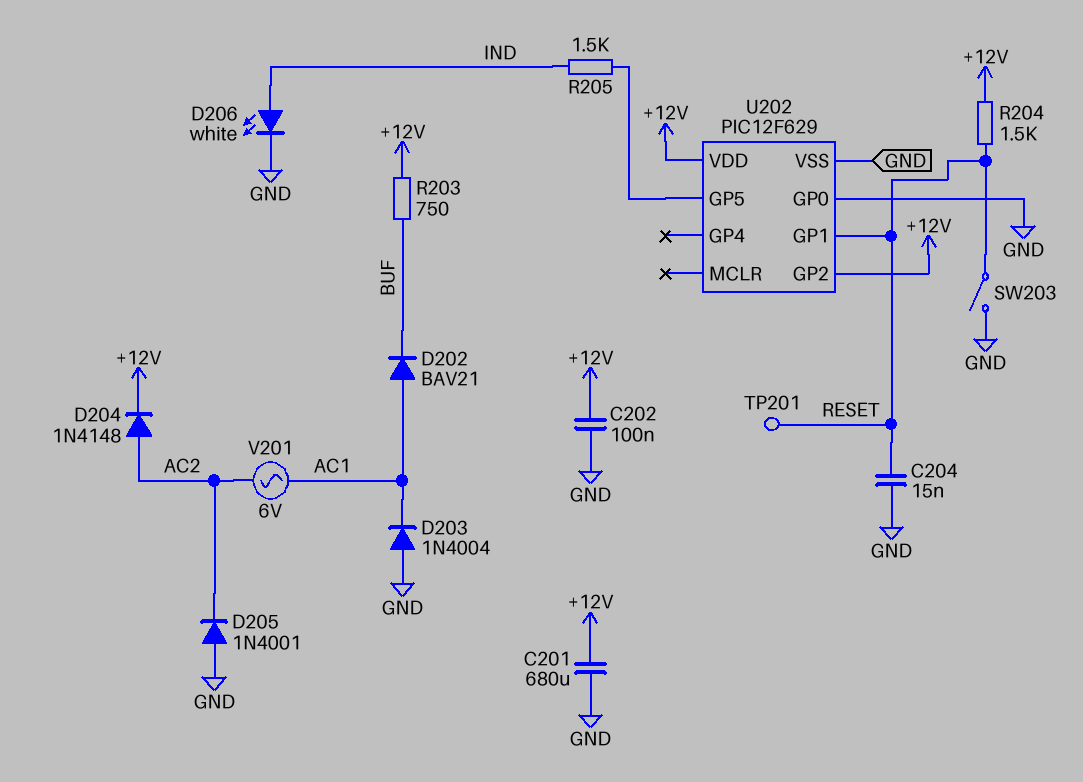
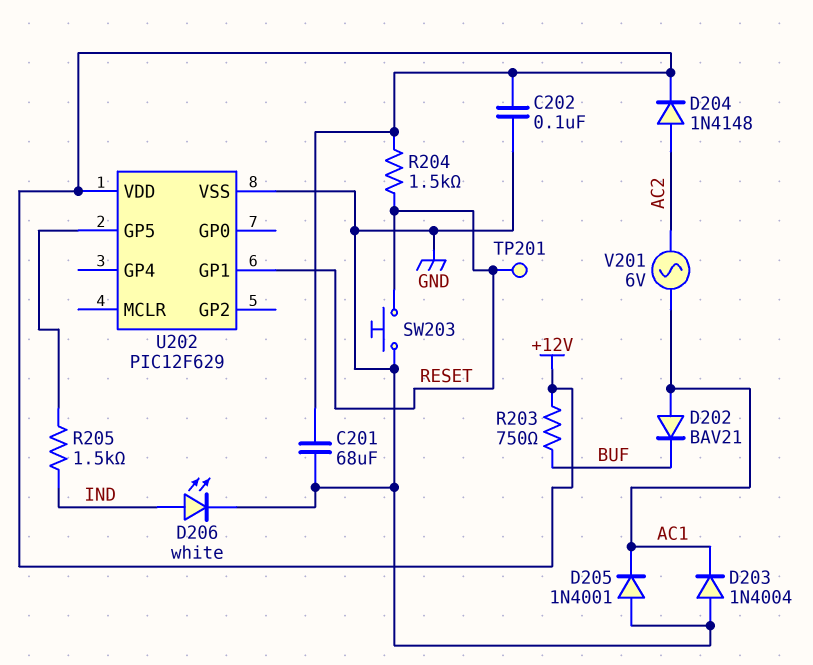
C201: 680uF (+12V, GND) -> 68uF (+12V, GND)
C204: 15nF (GND, RESET) -> none
D205: diode 1N4001 (A GND, K AC2) -> diode 1N4001 (A GND, K AC1)
SW203: switch (GND, RESET) -> button (GND, RESET)
U202 pin GP0: GND -> none
U202 pin GP2: +12V -> none

